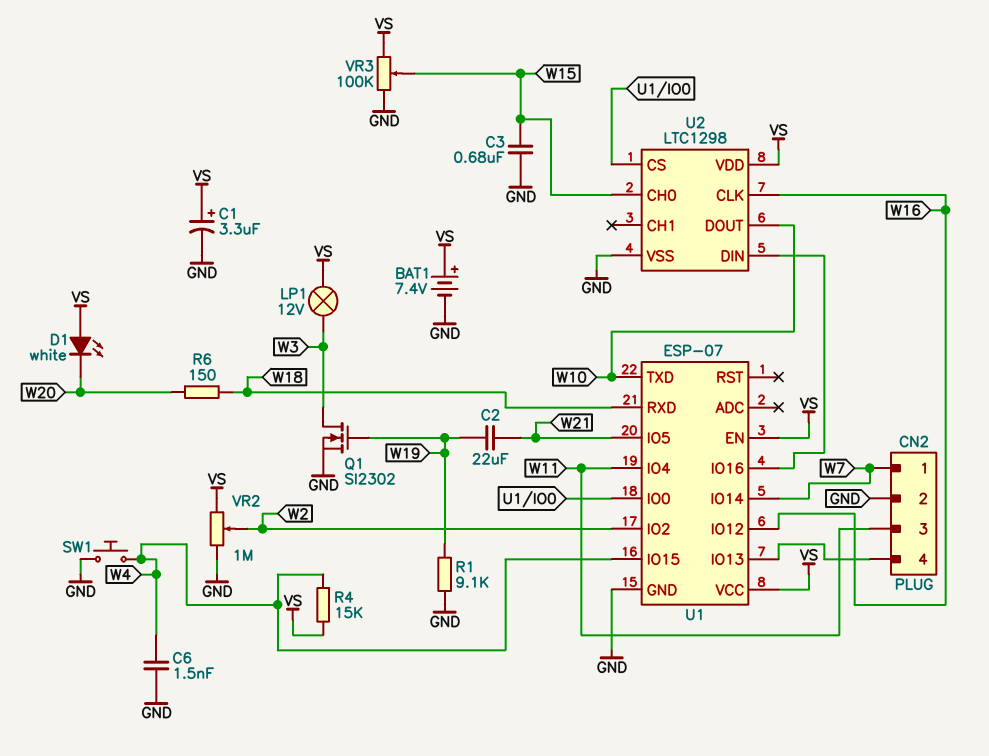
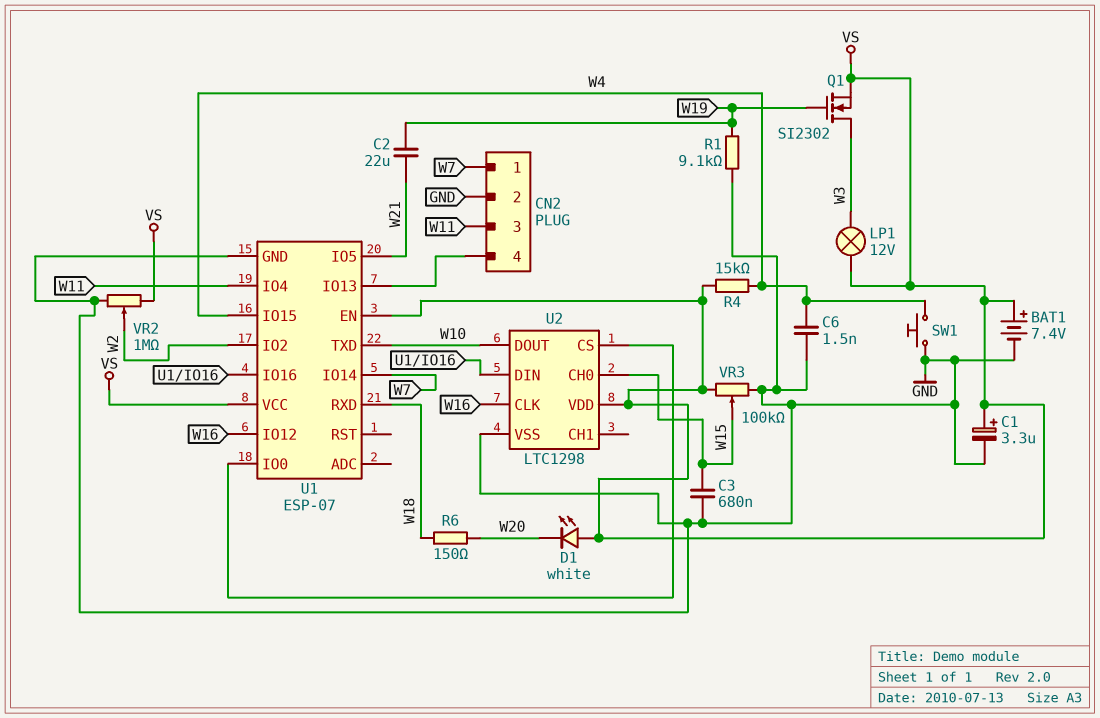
Q1: NMOS SI2302 (G W19, D W3, S GND) -> NMOS SI2302 (G W19, D W3, S VS)

